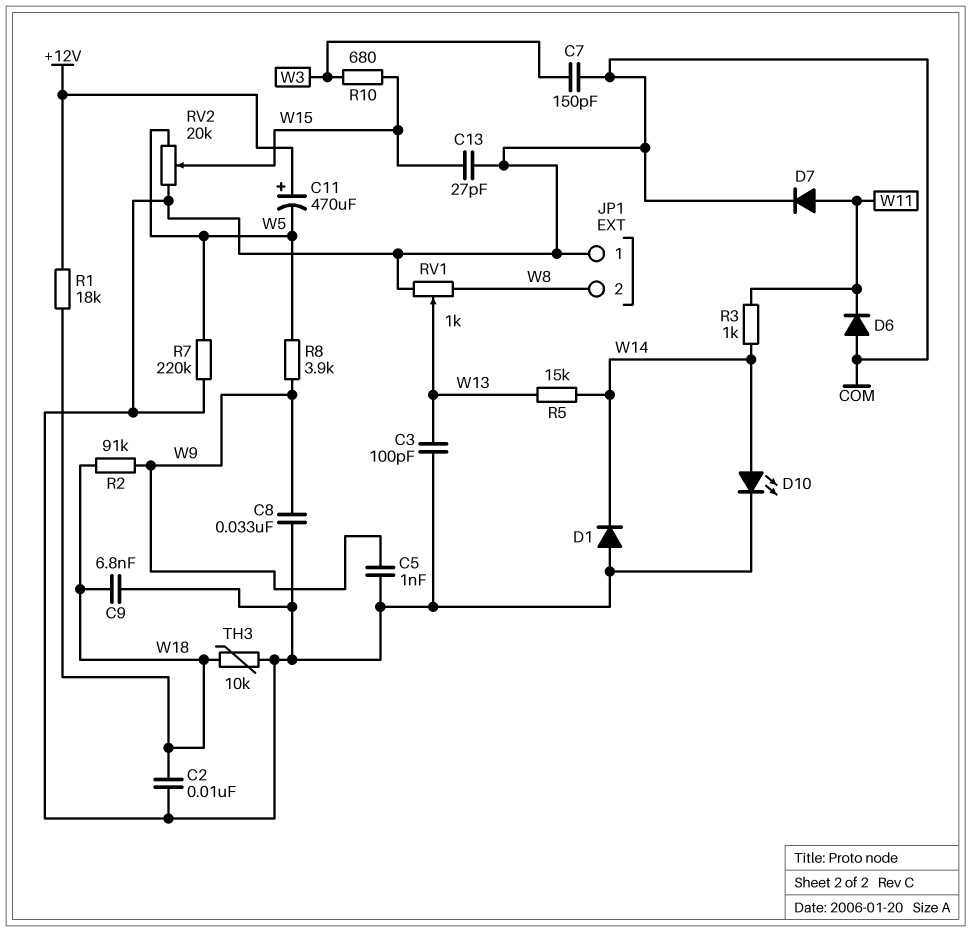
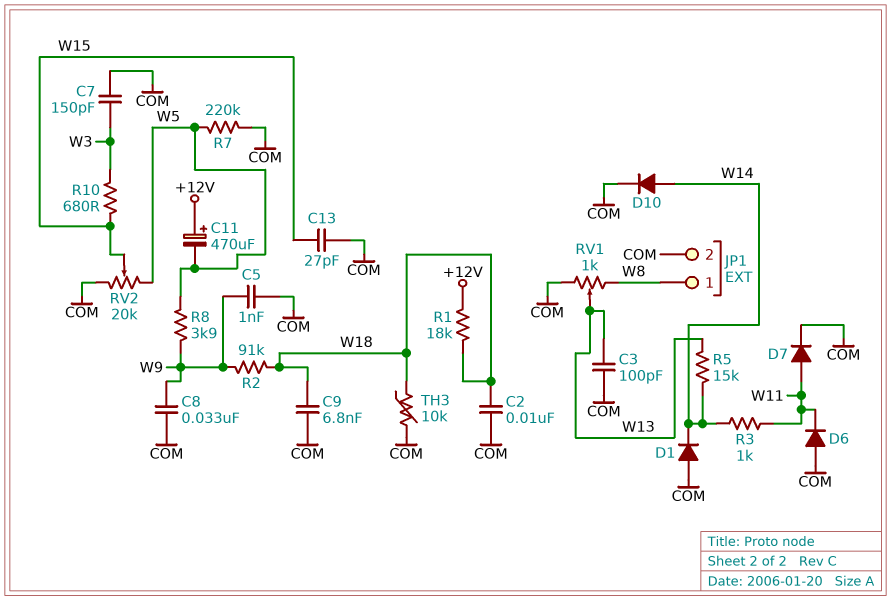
D10: LED (A W14, K COM) -> diode (A W14, K COM)
JP1 pin 1: COM -> W8
JP1 pin 2: W8 -> COM

